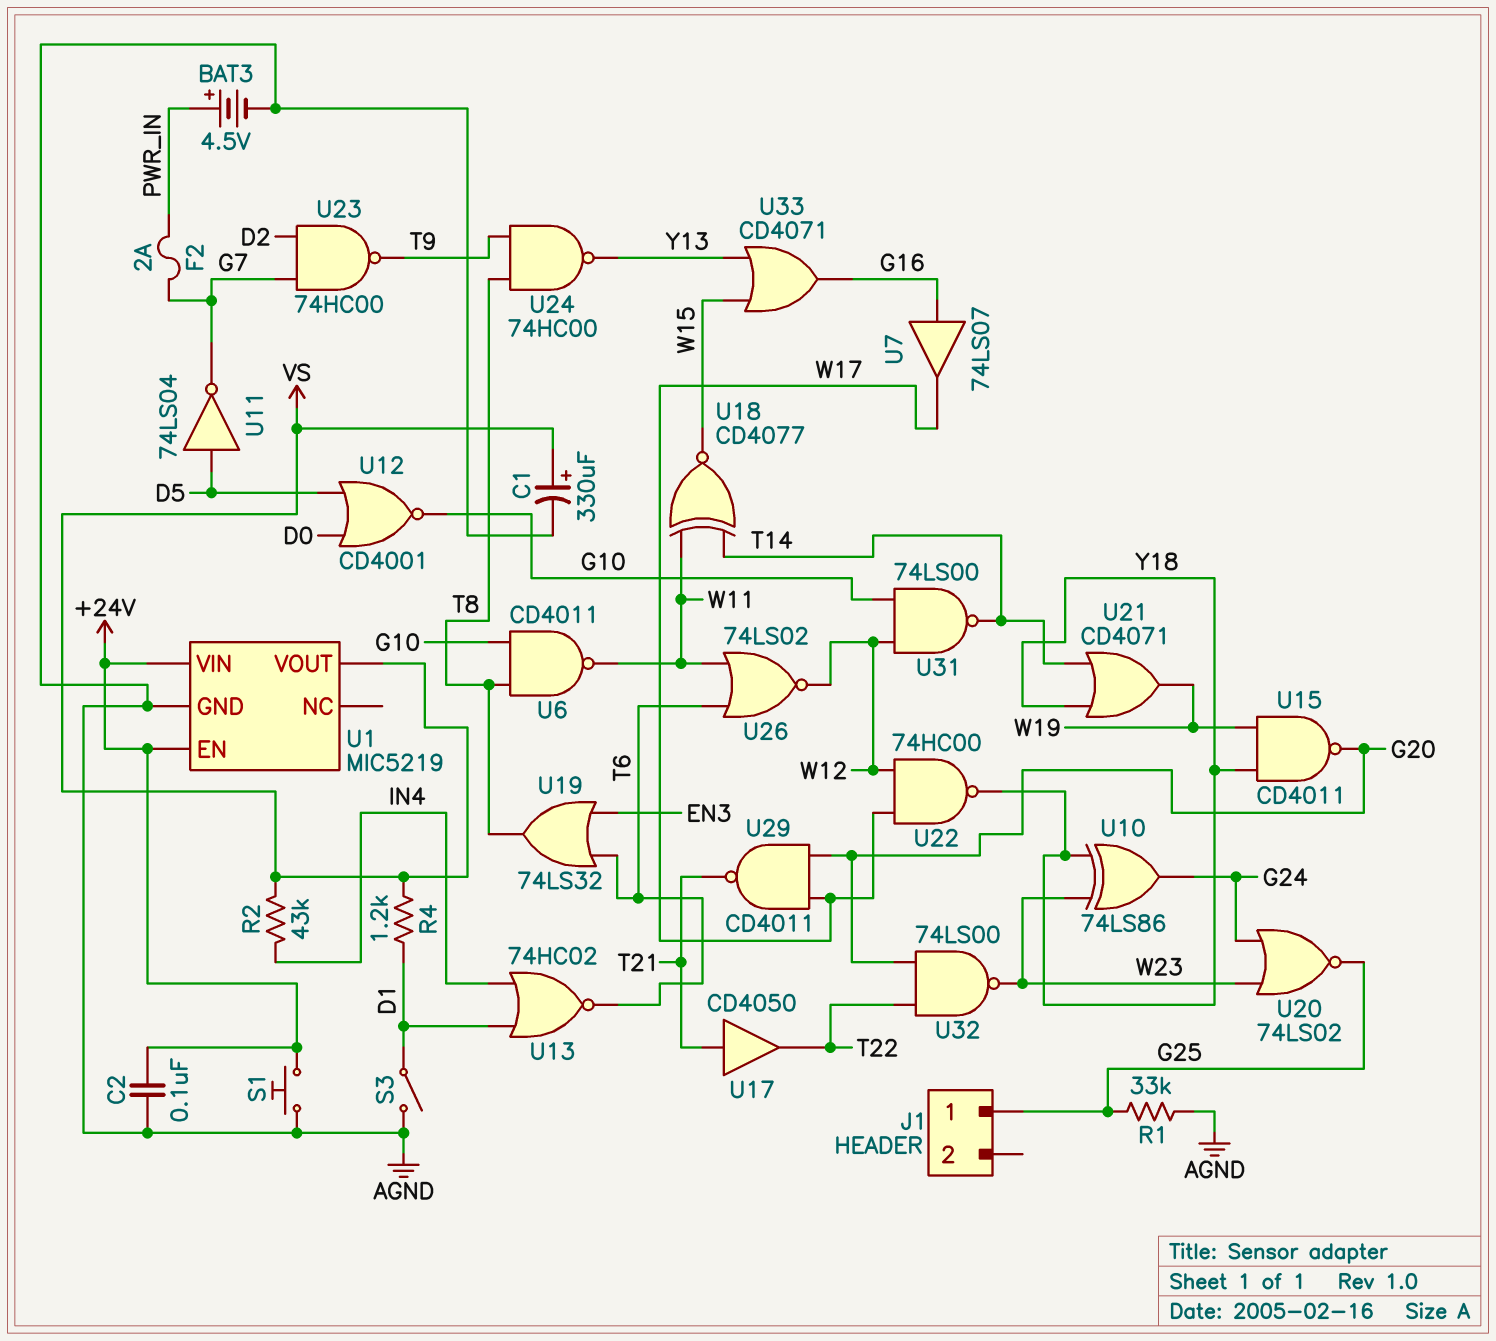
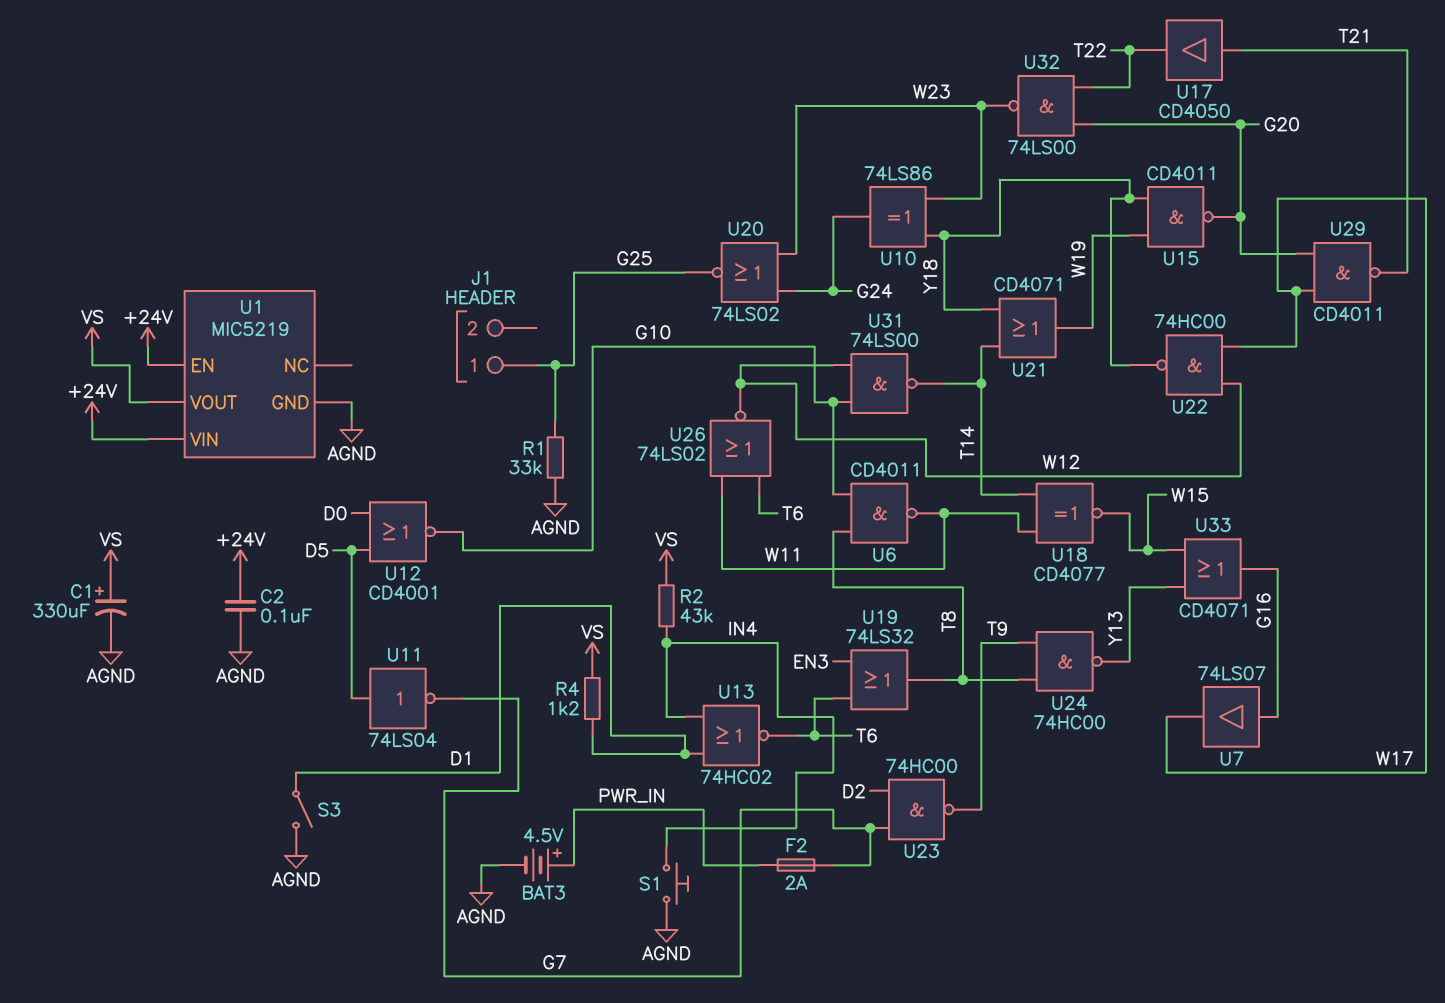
S1: button (+24V, AGND) -> button (AGND, IN4)

